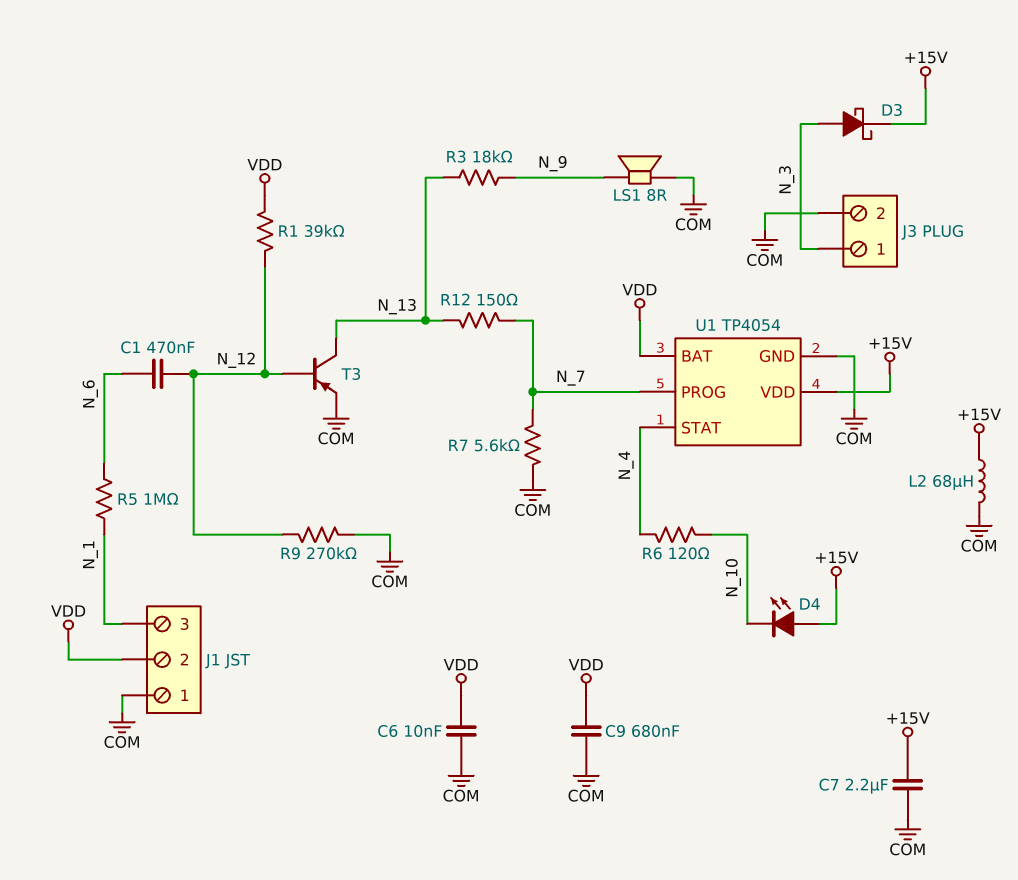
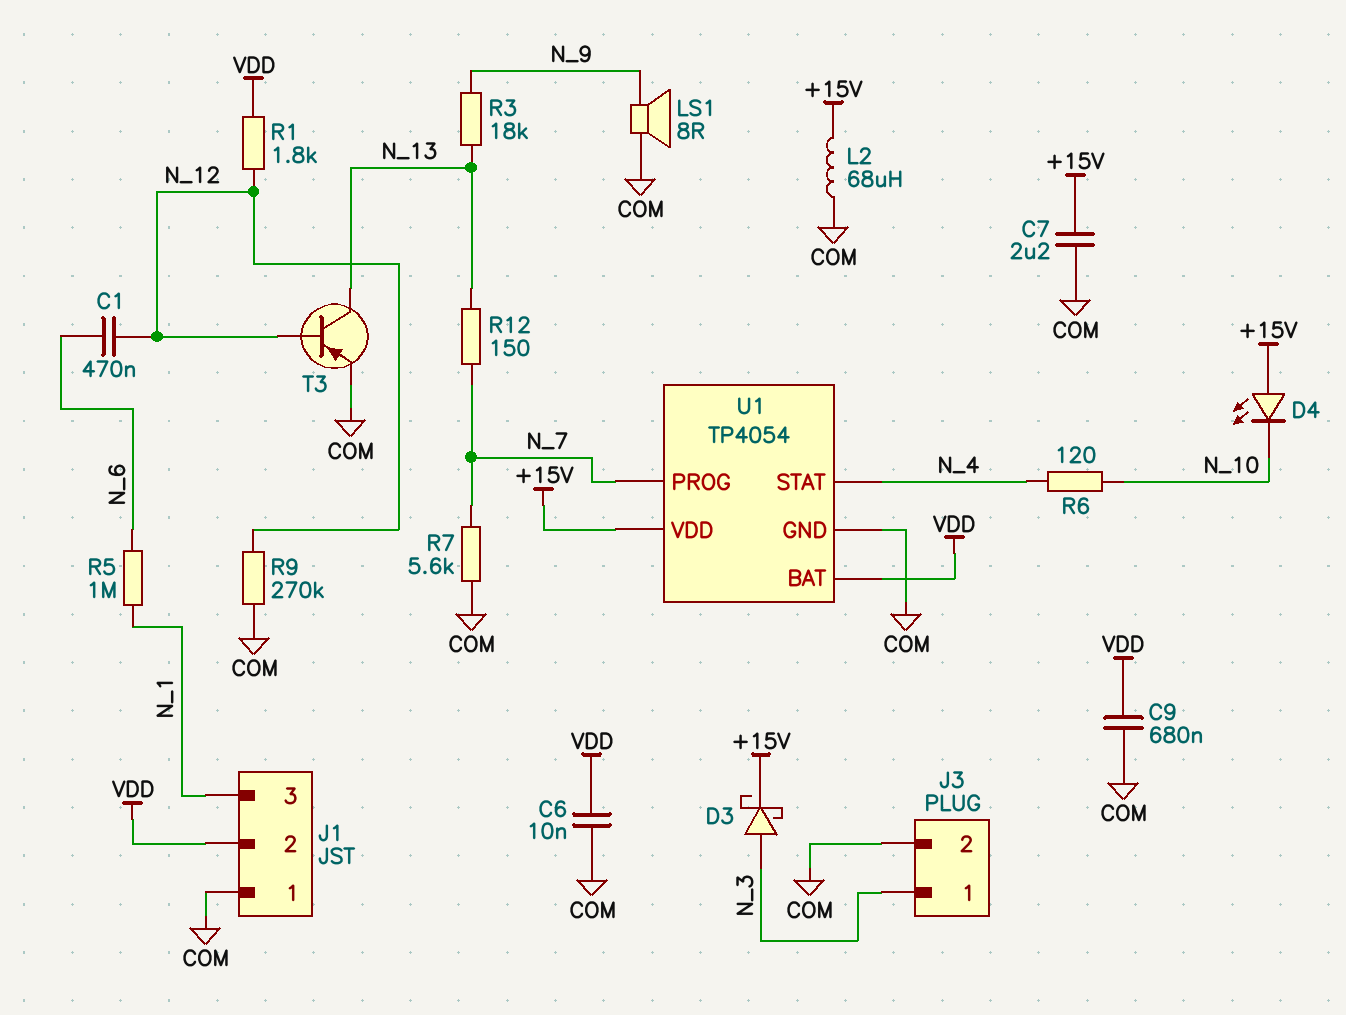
R1: 39k (N_12, VDD) -> 1.8k (N_12, VDD)

